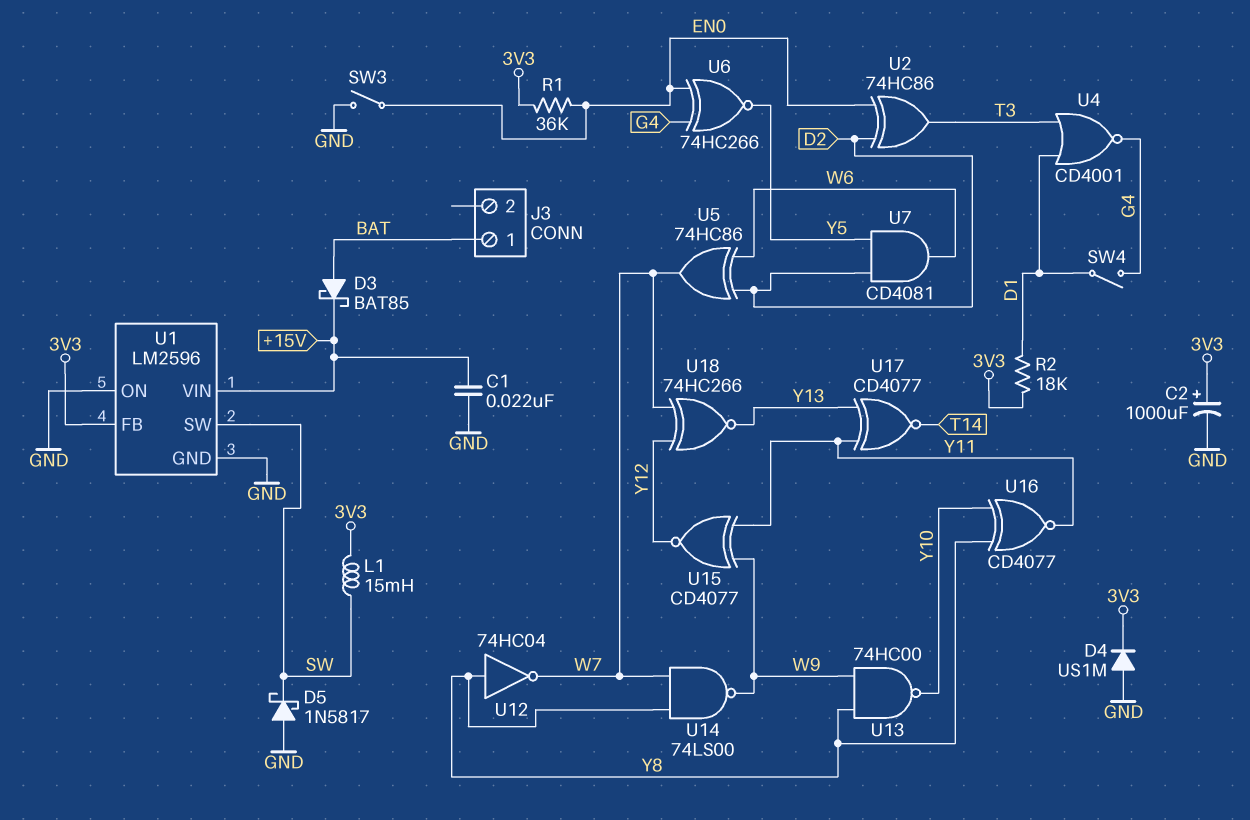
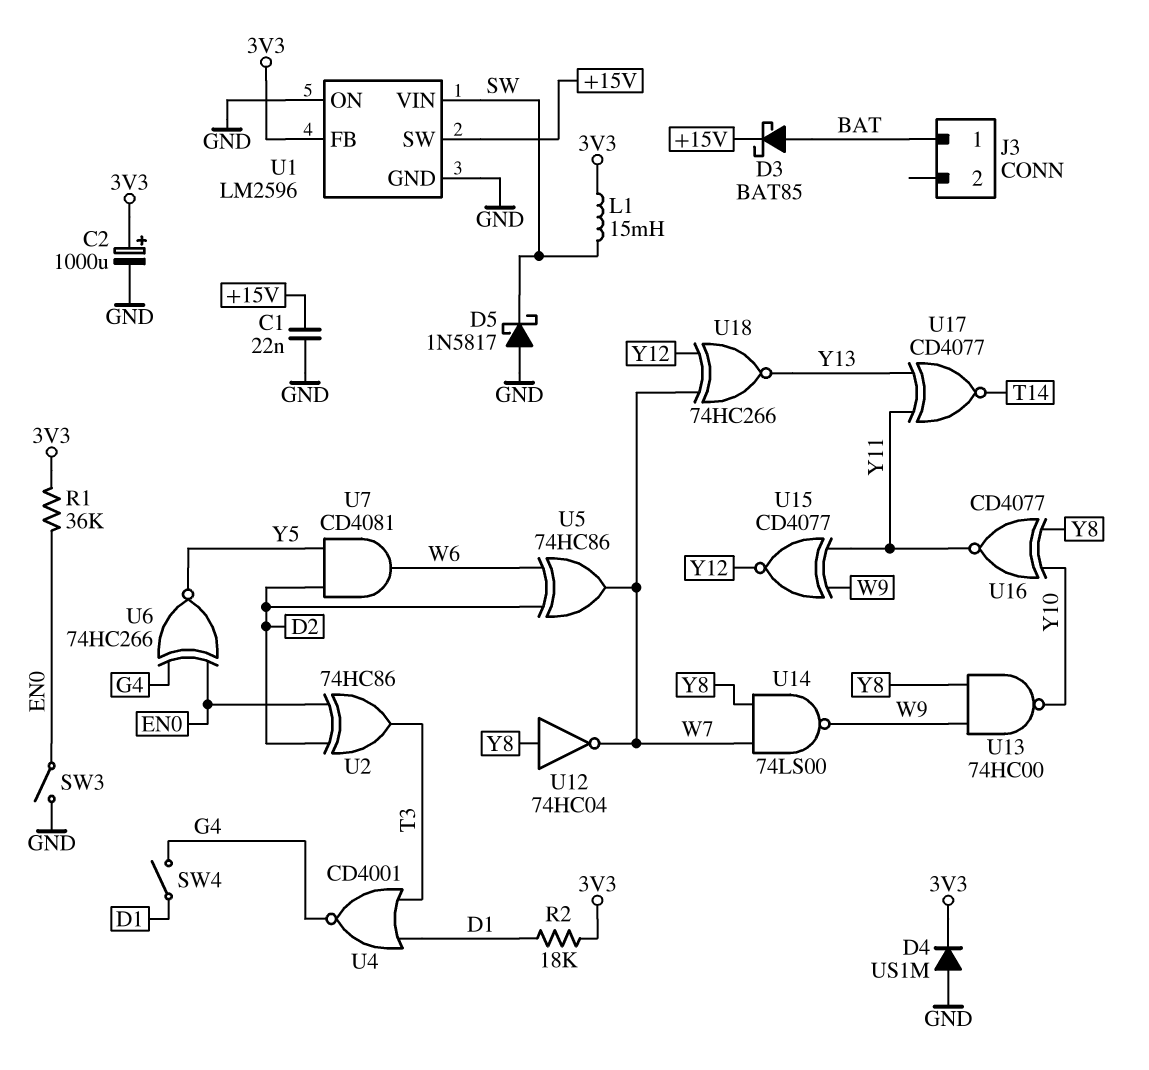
U1 pin SW: SW -> +15V
U1 pin VIN: +15V -> SW

